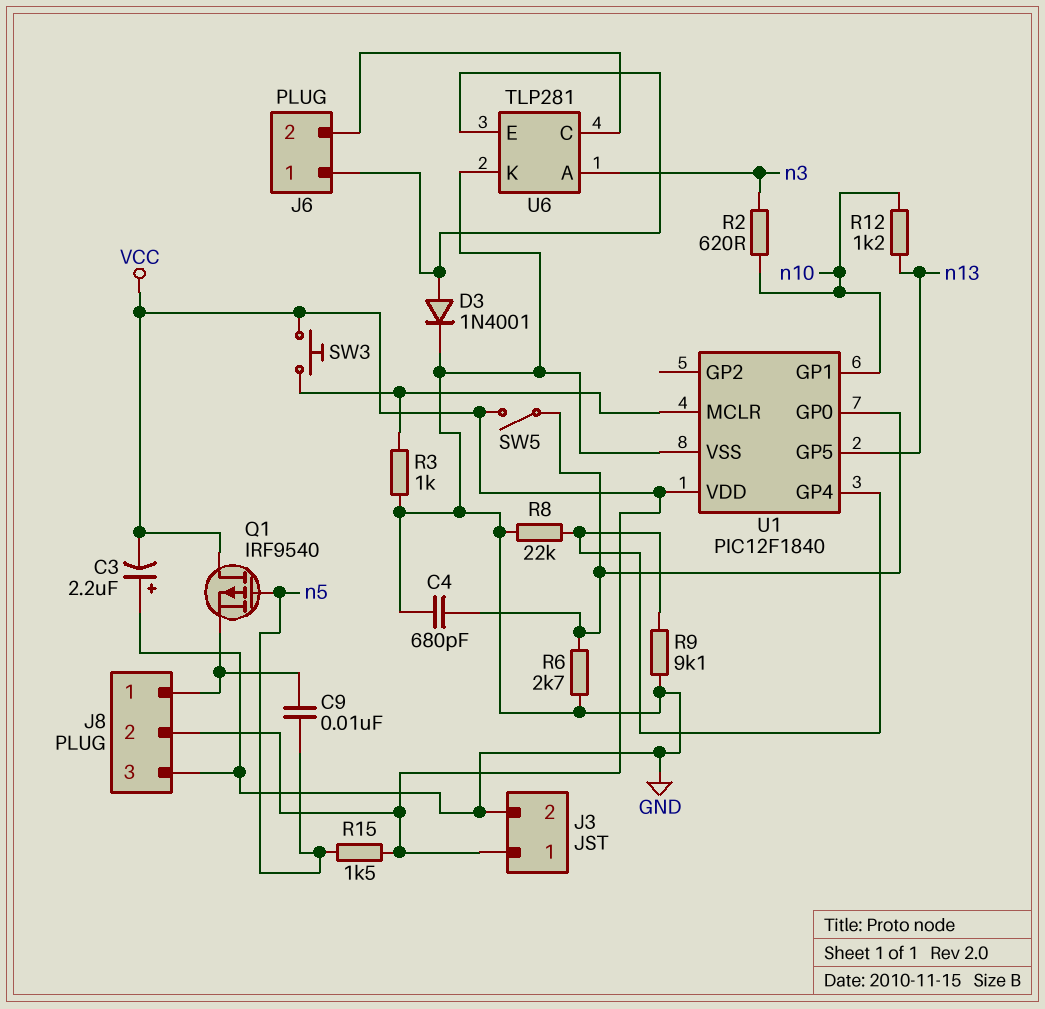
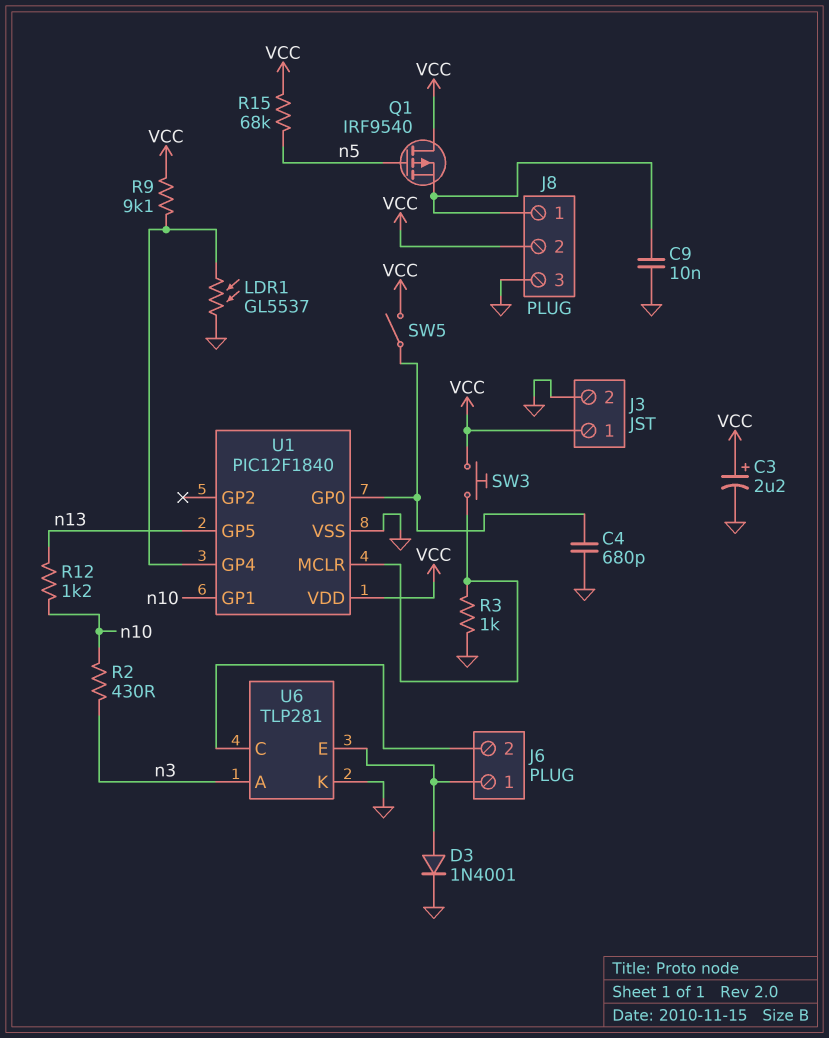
C3: 2.2uF (plus GND, minus VCC) -> 2.2uF (plus VCC, minus GND)
C9: 10nF (J8/1, n5) -> 10nF (GND, J8/1)
LDR1: none -> GL5537 (GND, U1/GP4)
R2: 620 (n3, n10) -> 430 (n3, n10)
R6: 2.7k (GND, U1/GP0) -> none
R8: 22k (GND, U1/GP4) -> none
R9: 9.1k (GND, U1/GP4) -> 9.1k (U1/GP4, VCC)
R15: 1.5k (VCC, n5) -> 68k (VCC, n5)

